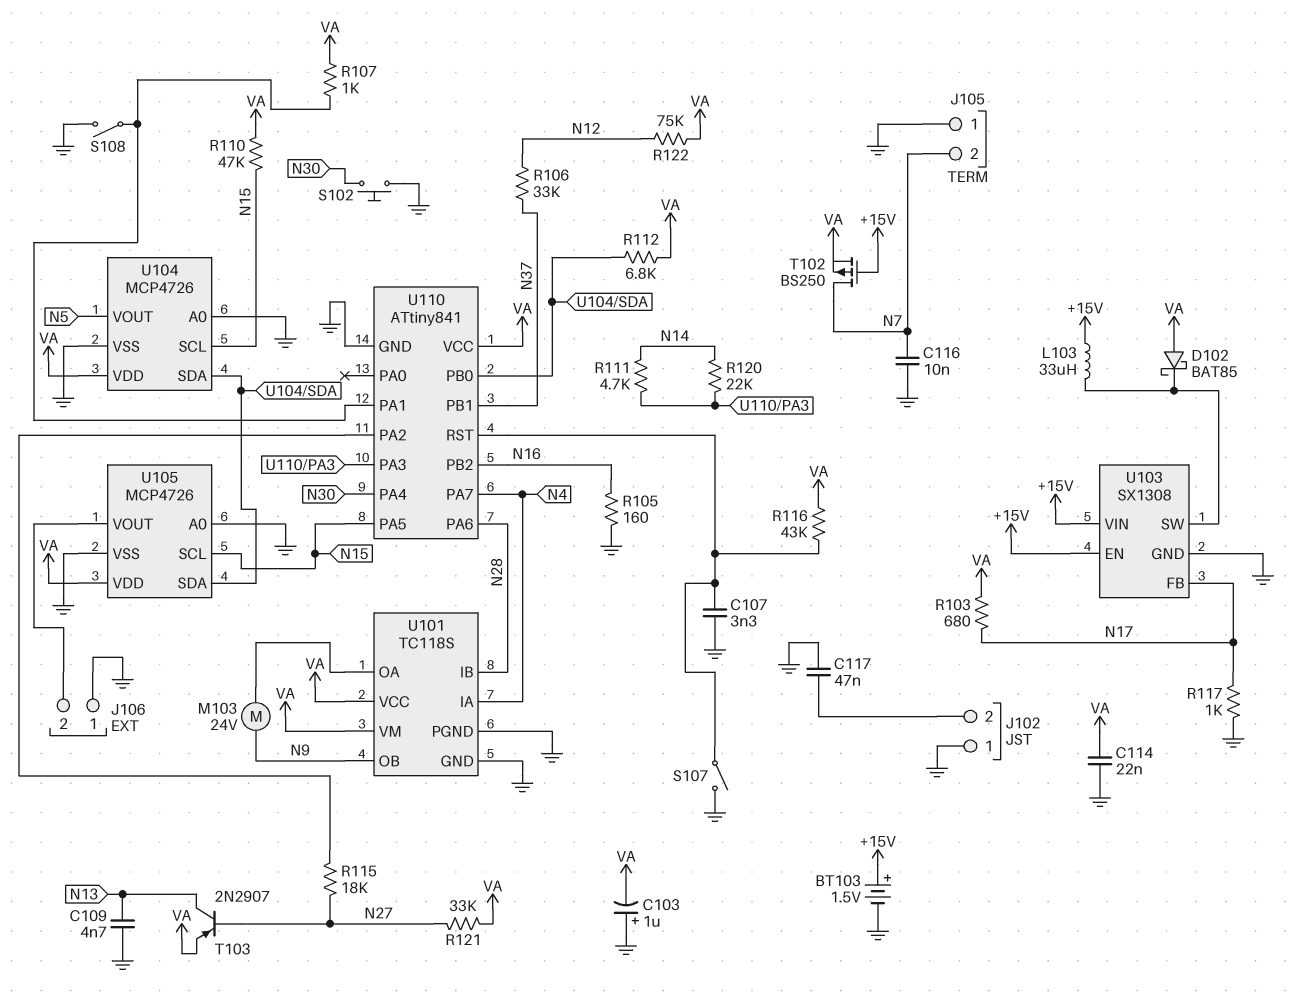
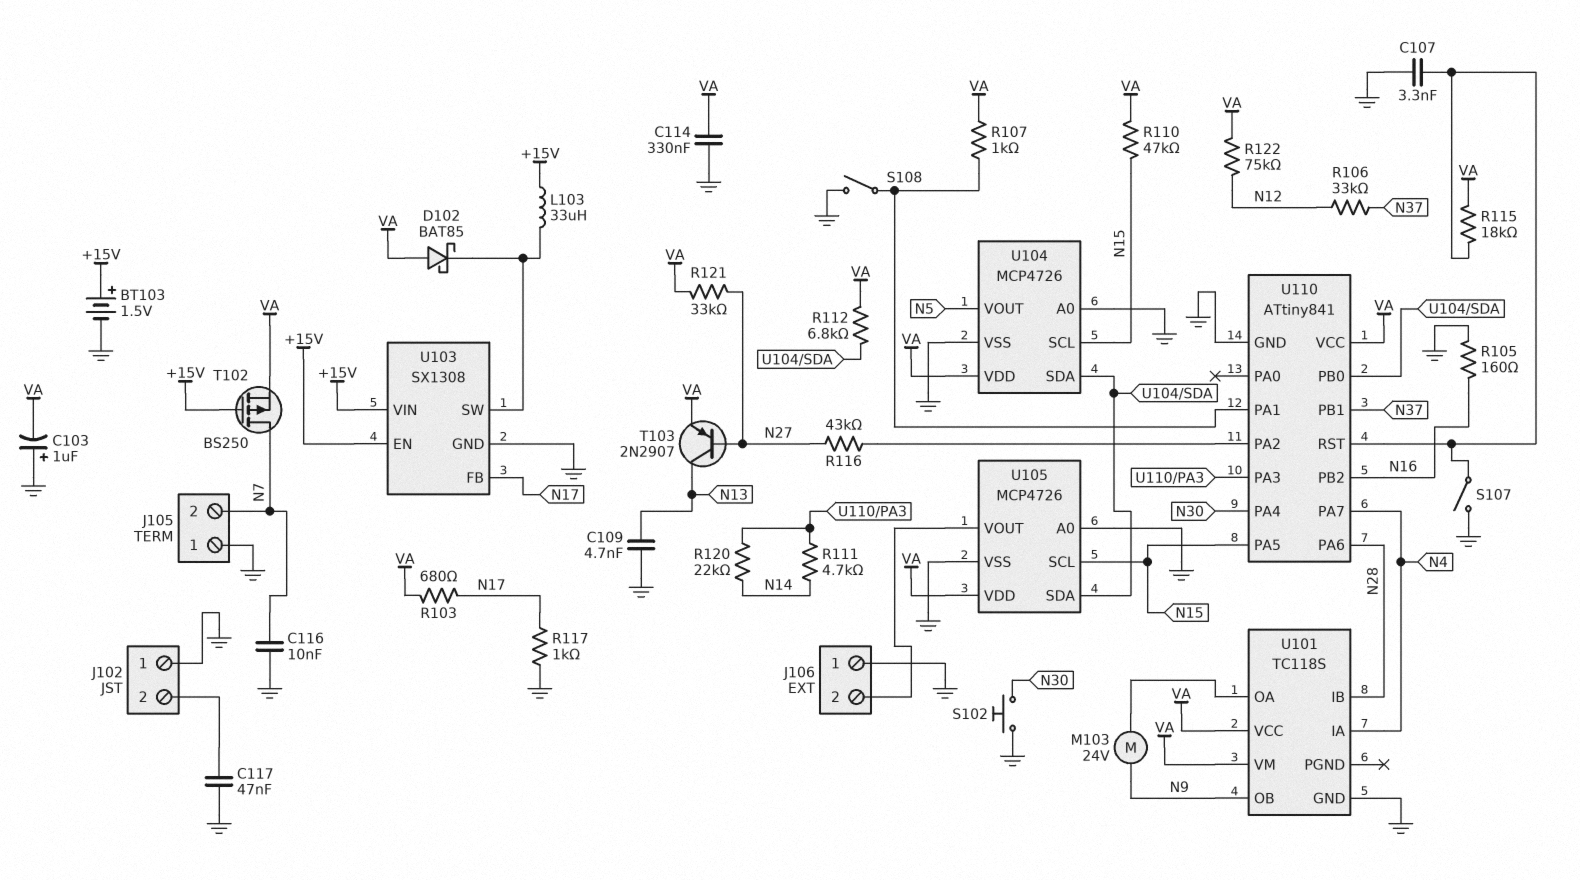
C114: 22nF (GND, VA) -> 330nF (GND, VA)
R115: 18k (N27, U110/PA2) -> 18k (U110/RST, VA)
R116: 43k (U110/RST, VA) -> 43k (N27, U110/PA2)
U101 pin PGND: GND -> none

